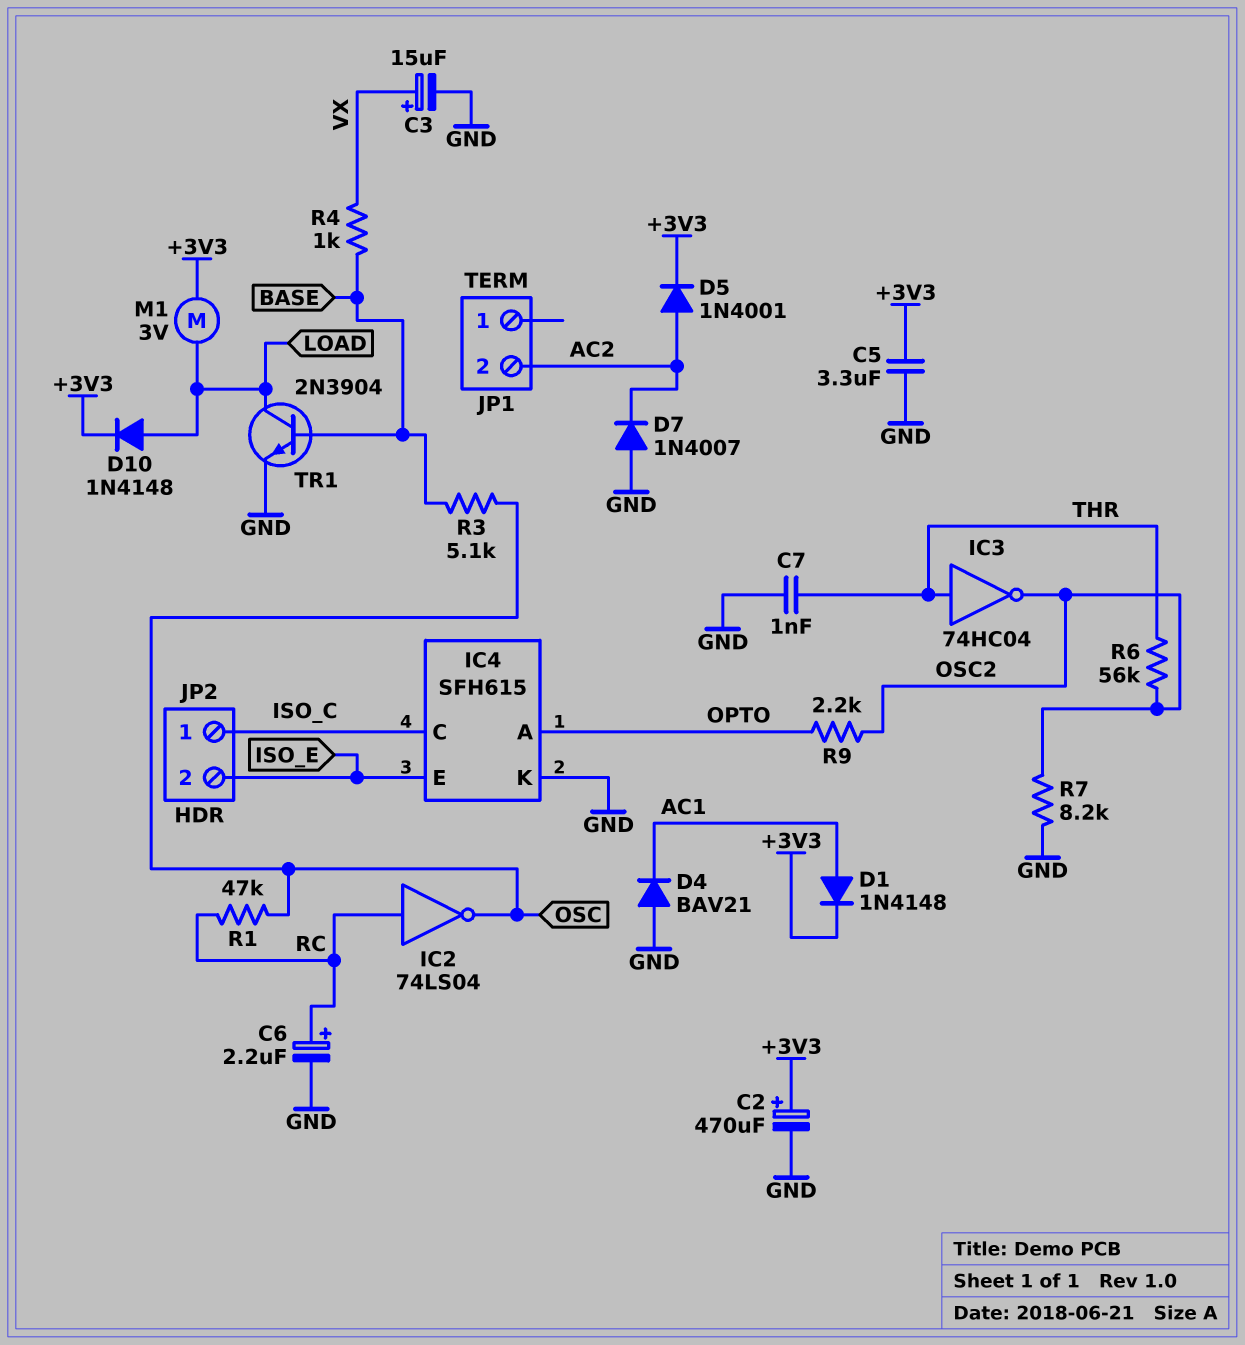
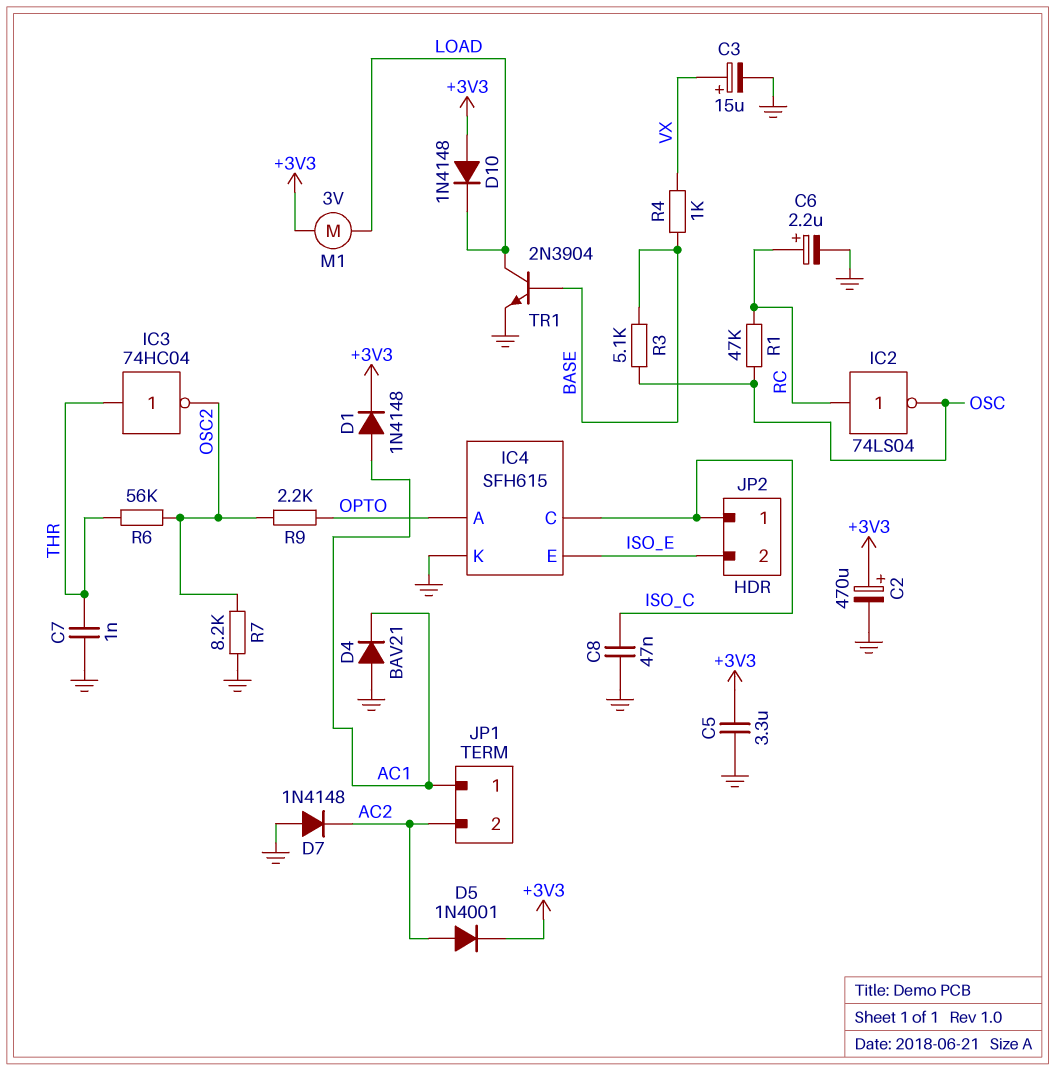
C8: none -> 47nF (GND, ISO_C)
D7: diode 1N4007 (A GND, K AC2) -> diode 1N4148 (A GND, K AC2)
D10: diode 1N4148 (A LOAD, K +3V3) -> diode 1N4148 (A +3V3, K LOAD)
JP1 pin 1: none -> AC1

